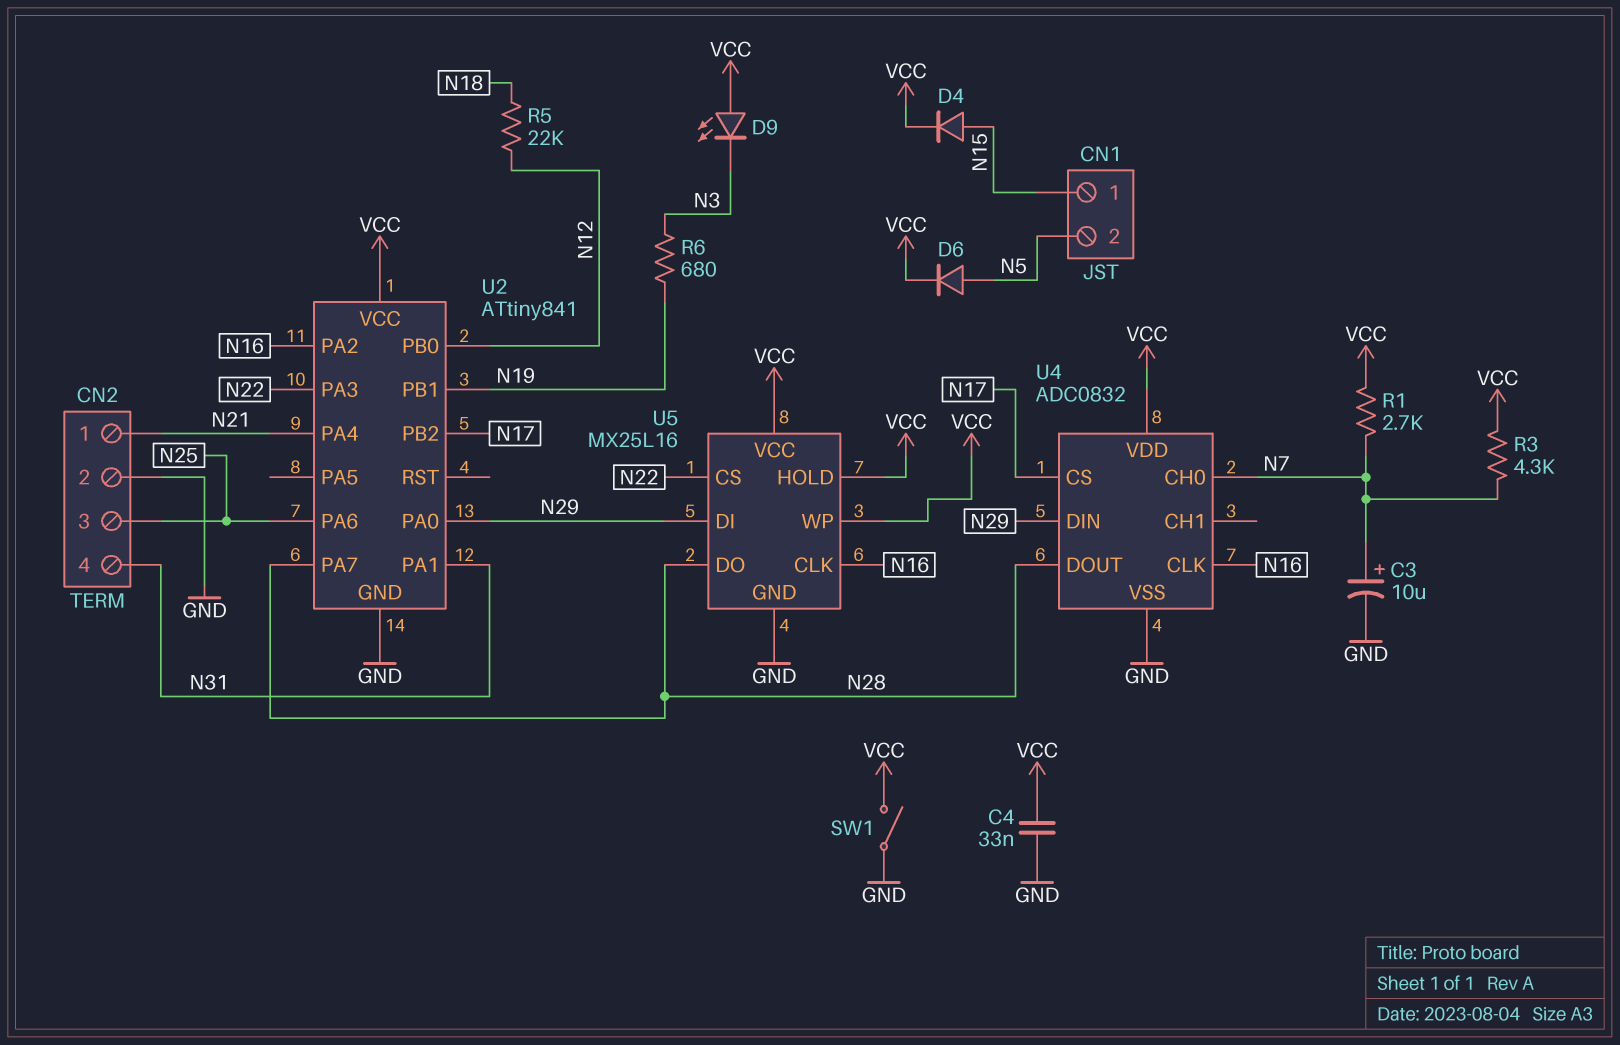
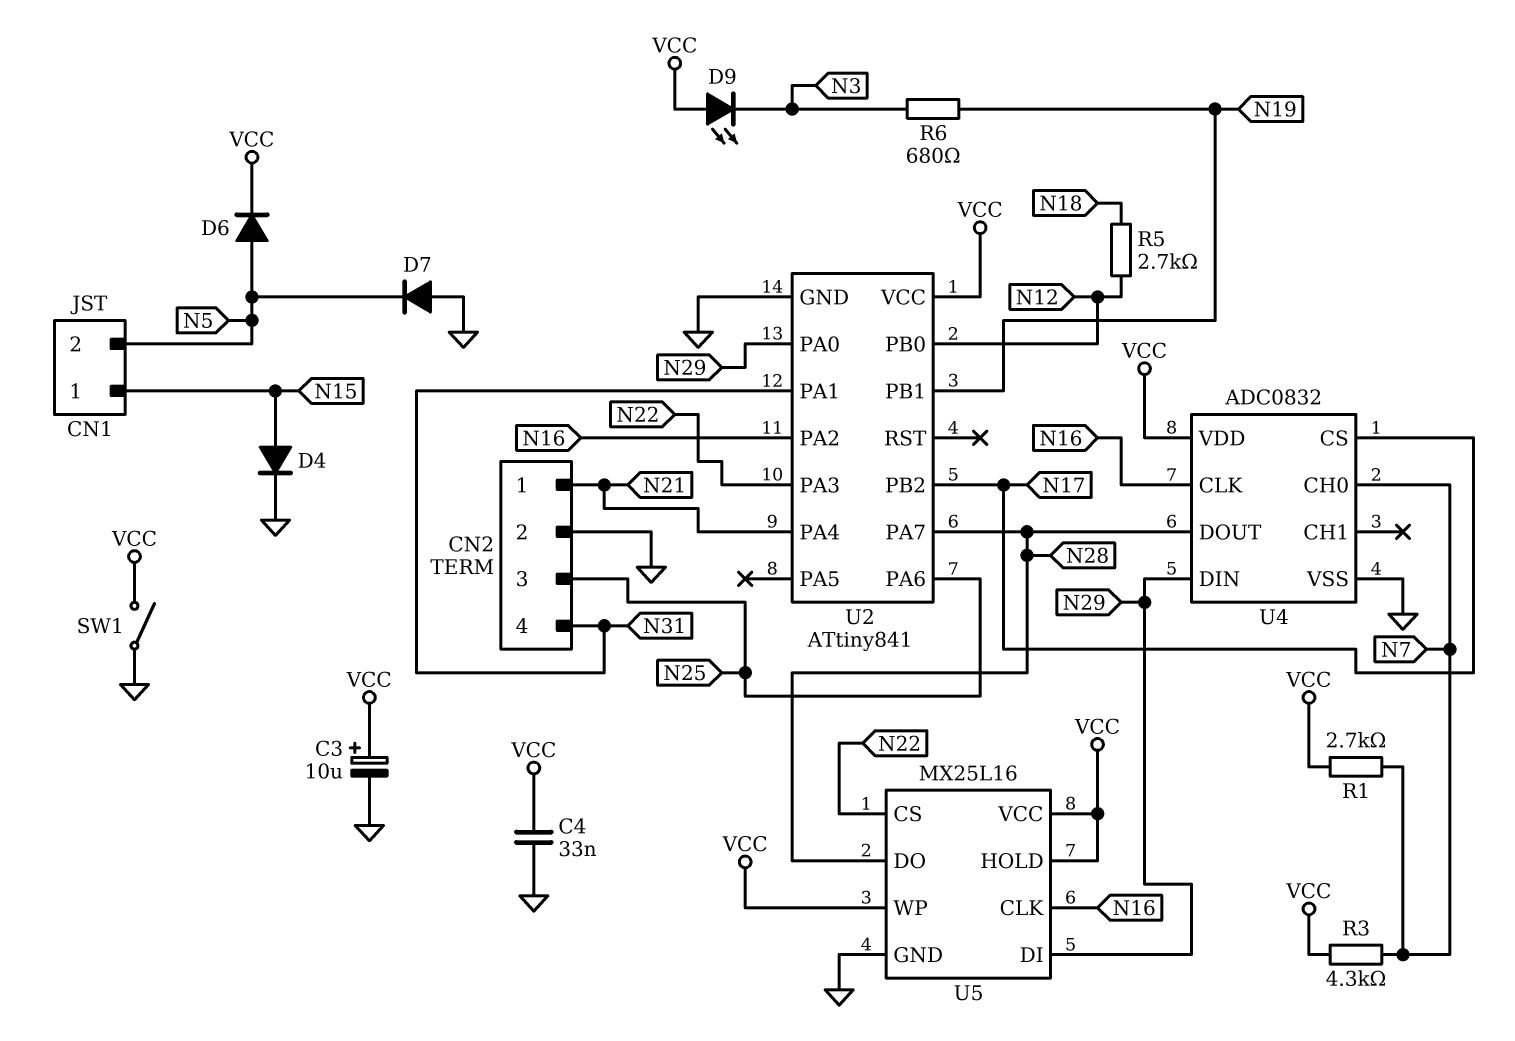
C3: 10uF (plus N7, minus GND) -> 10uF (plus VCC, minus GND)
D4: diode (A N15, K VCC) -> diode (A N15, K GND)
D7: none -> diode (A GND, K N5)
R5: 22k (N12, N18) -> 2.7k (N12, N18)

